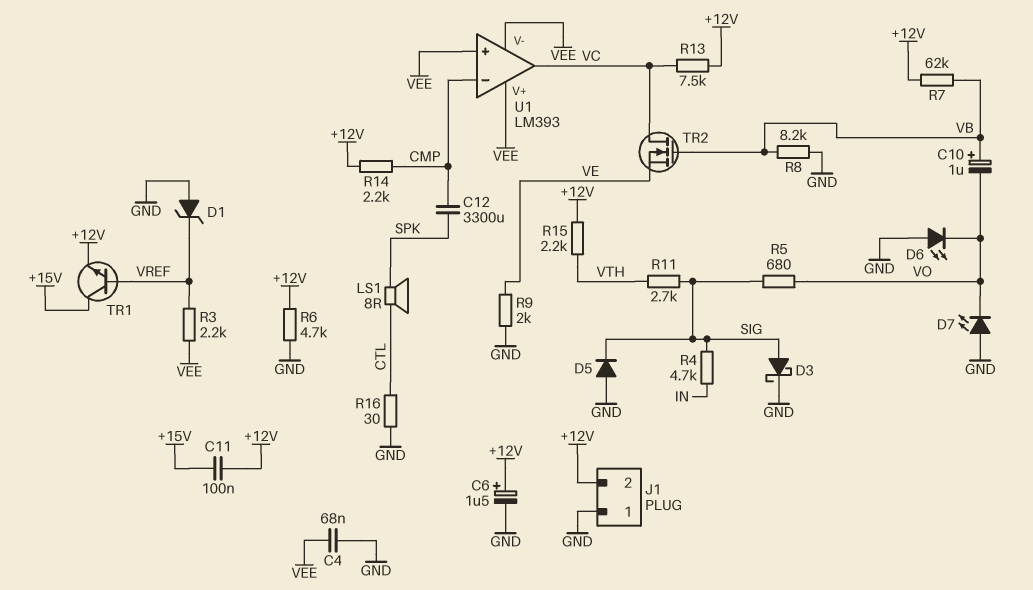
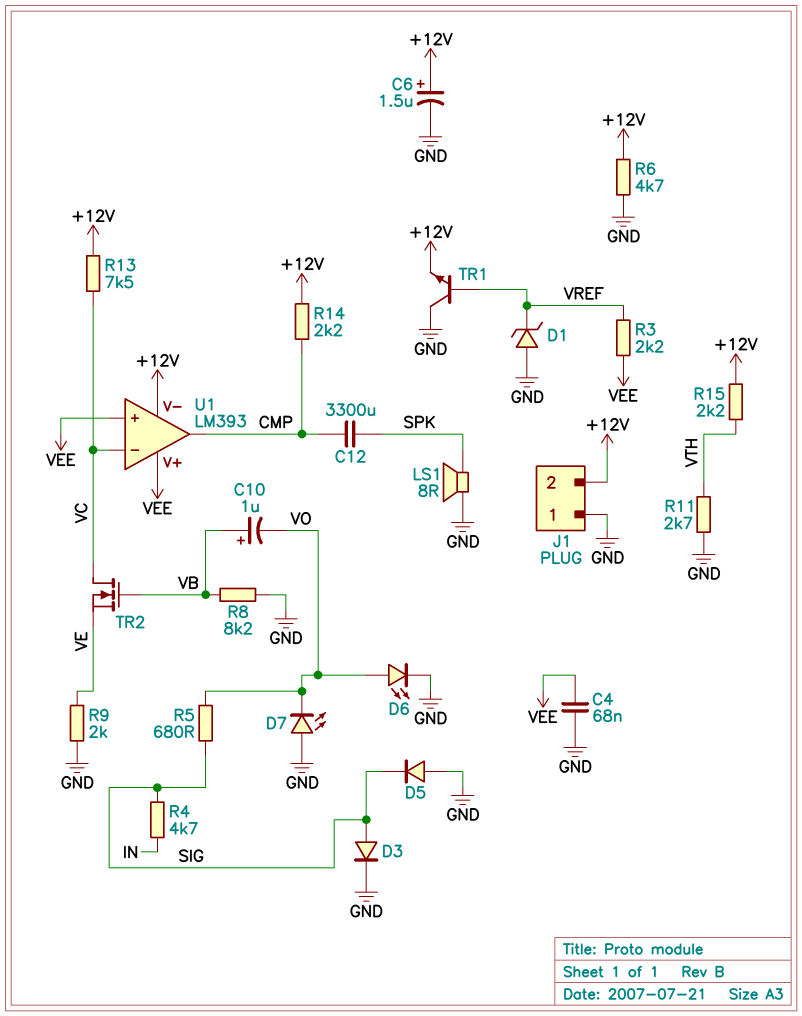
C11: 100nF (+12V, +15V) -> none
D3: schottky (A SIG, K GND) -> diode (A SIG, K GND)
D6: LED (A GND, K VO) -> LED (A VO, K GND)
LS1: speaker 8R (CTL, SPK) -> speaker 8R (GND, SPK)
R7: 62k (+12V, VB) -> none
R11: 2.7k (SIG, VTH) -> 2.7k (GND, VTH)
R16: 30 (CTL, GND) -> none
TR1: NPN (B VREF, C +15V, E +12V) -> NPN (B VREF, C GND, E +12V)
U1 pin V-: VEE -> +12V
U1 pin in-: CMP -> VC
U1 pin out: VC -> CMP

